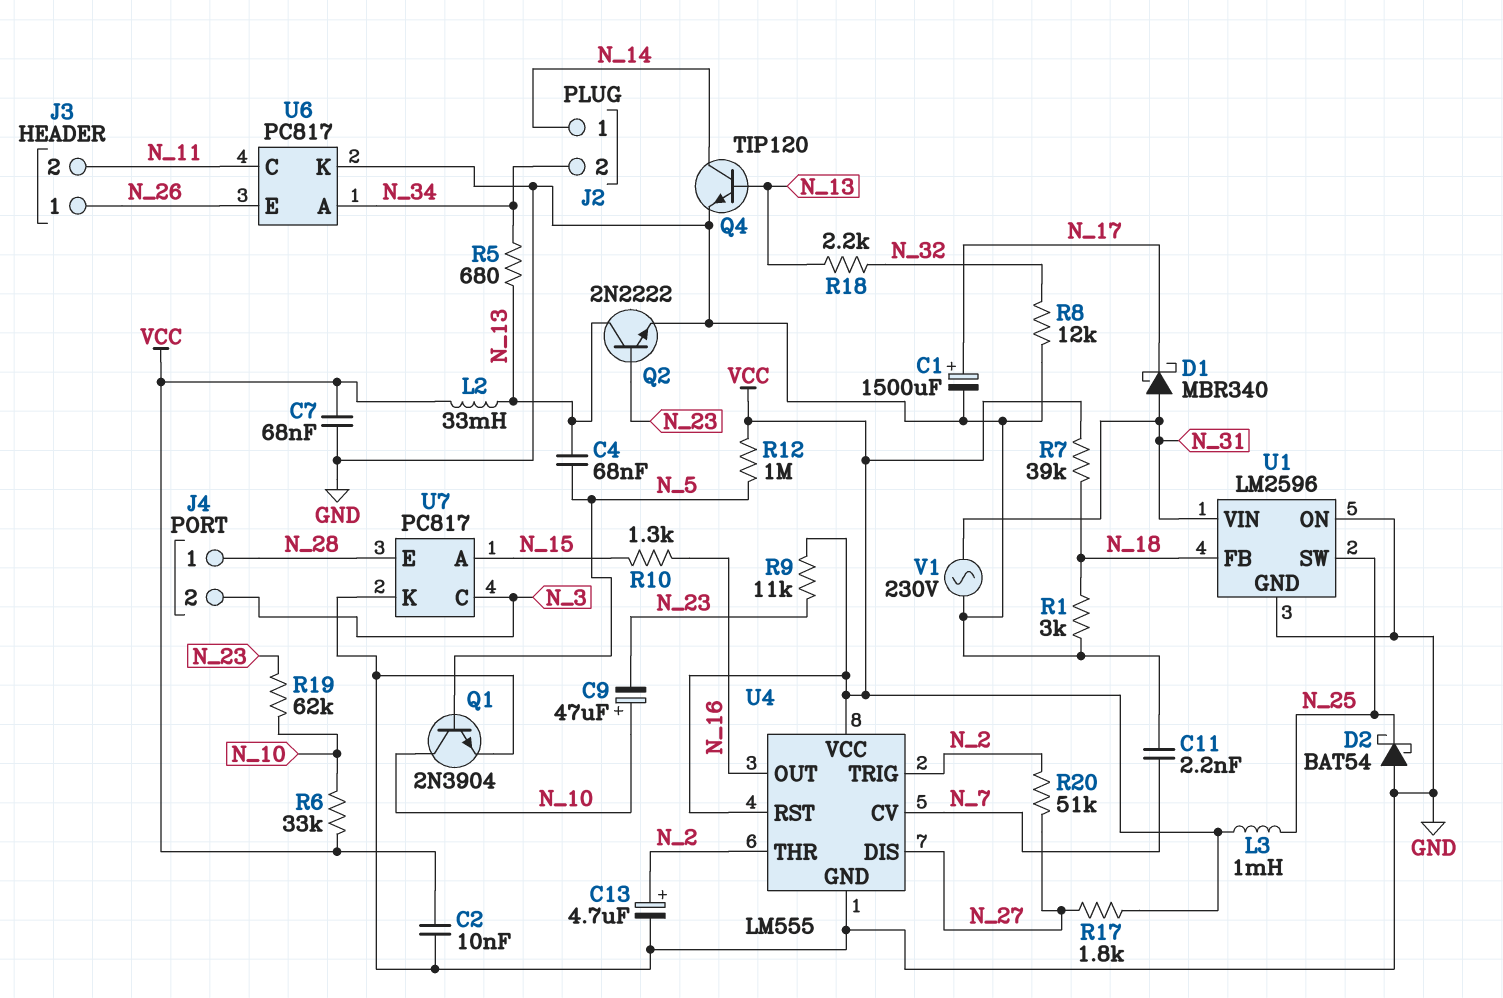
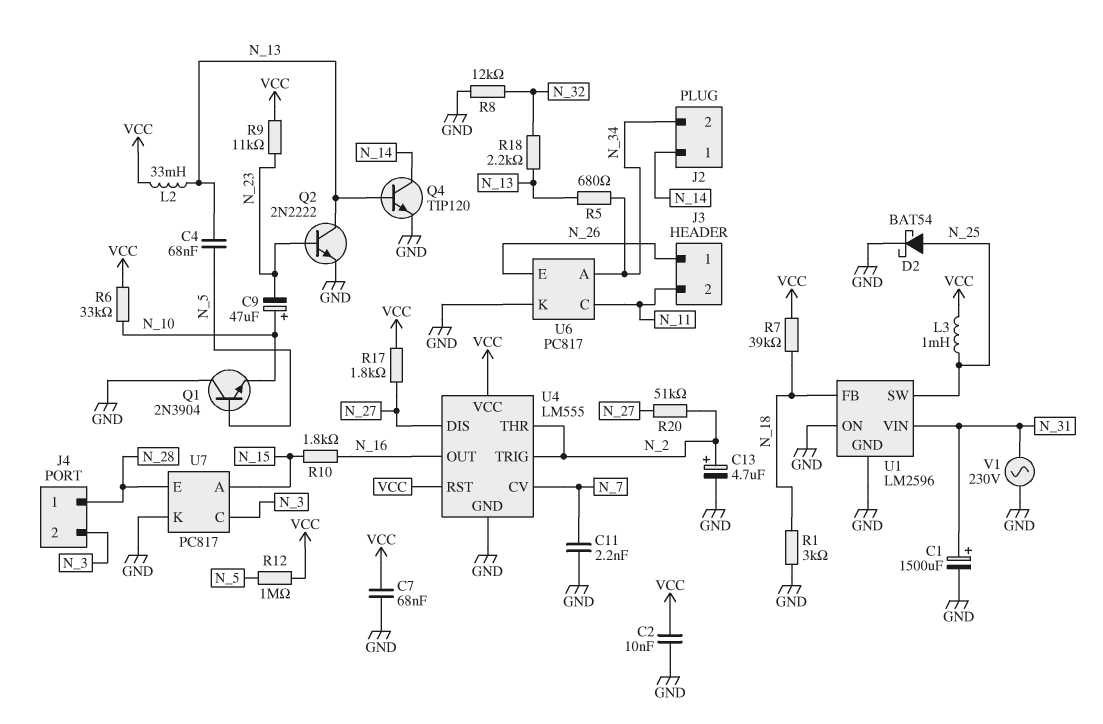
C1: 1500uF (plus N_17, minus GND) -> 1500uF (plus N_31, minus GND)
D1: schottky MBR340 (A N_31, K N_17) -> none
D2: schottky BAT54 (A GND, K N_25) -> schottky BAT54 (A N_25, K GND)
Q1: NPN 2N3904 (B N_5, C N_10, E GND) -> NPN 2N3904 (B N_5, C GND, E N_10)
R10: 1.3k (N_15, N_16) -> 1.8k (N_15, N_16)
R19: 62k (N_10, N_23) -> none

